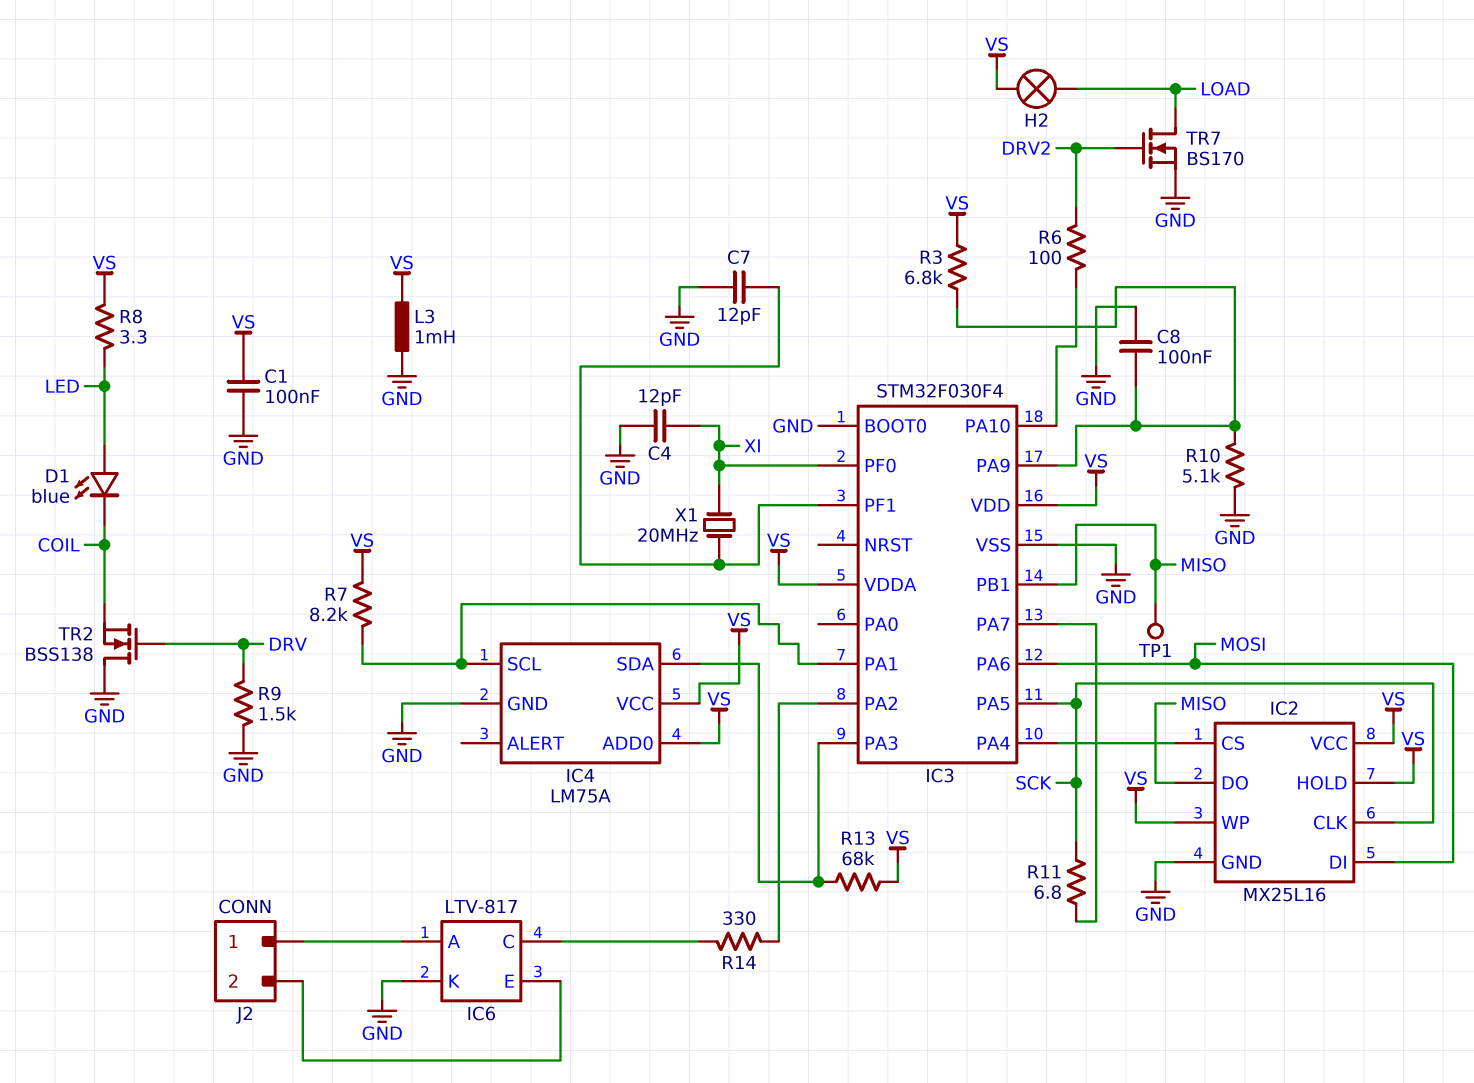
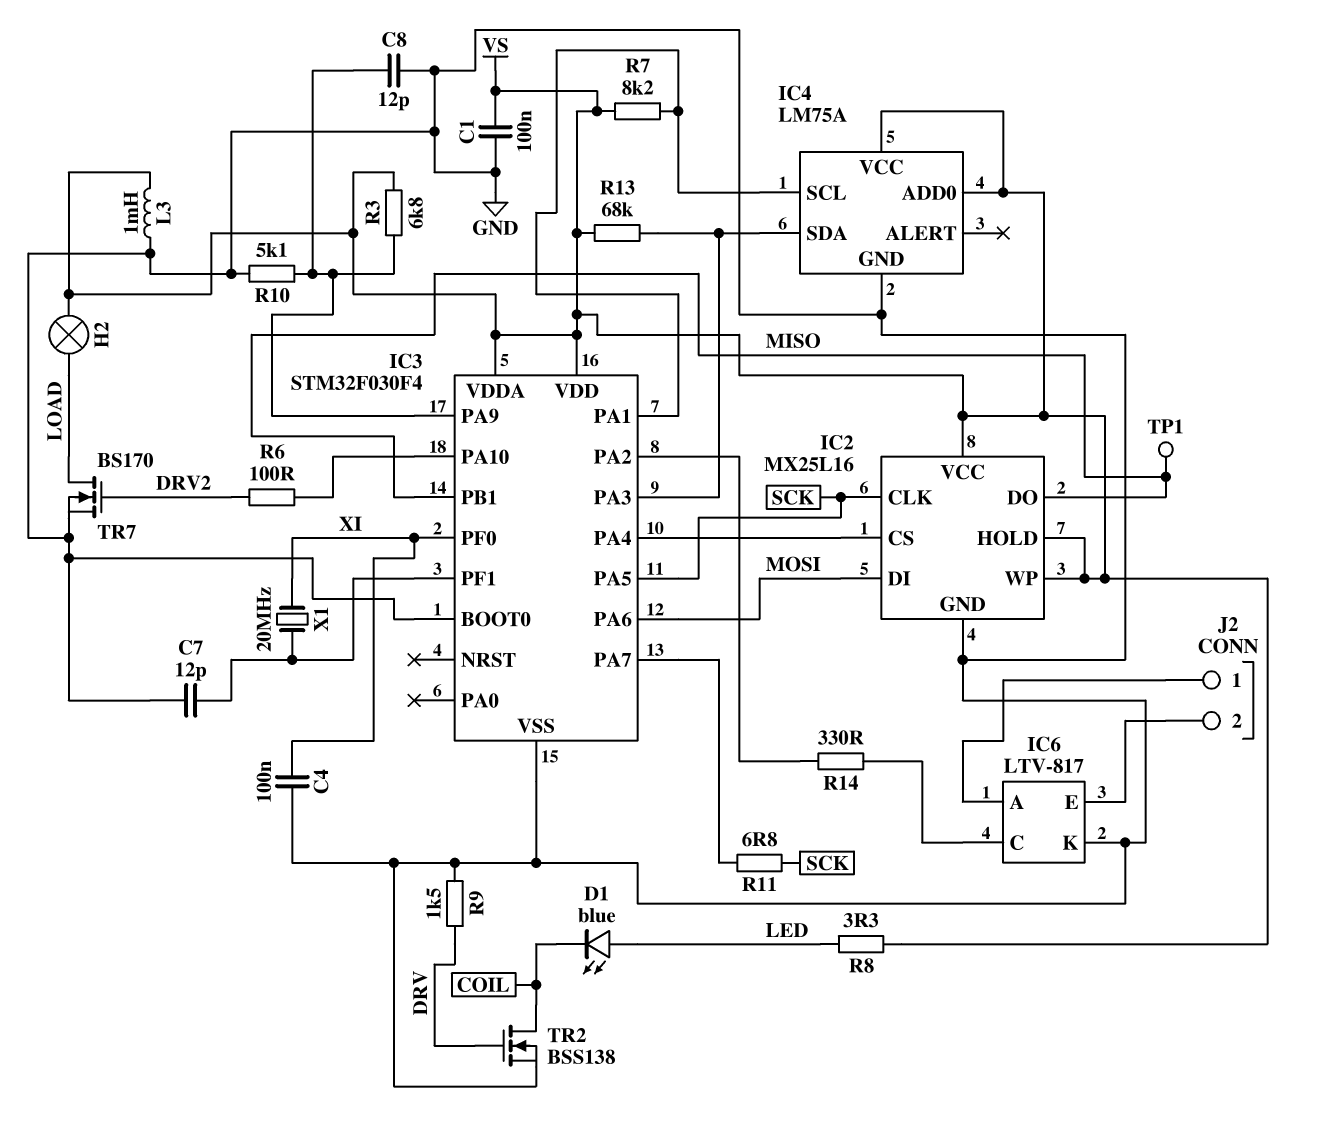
C4: 12pF (GND, XI) -> 100nF (GND, XI)
C8: 100nF (GND, IC3/PA9) -> 12pF (GND, IC3/PA9)
TR2: NMOS BSS138 (G DRV, D GND, S COIL) -> NMOS BSS138 (G DRV, D COIL, S GND)

